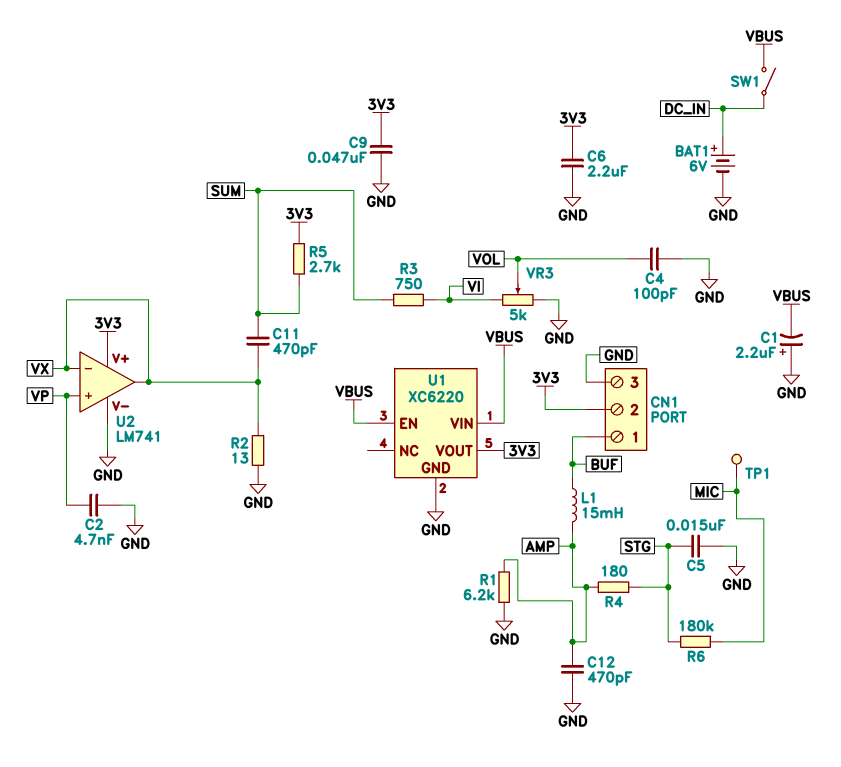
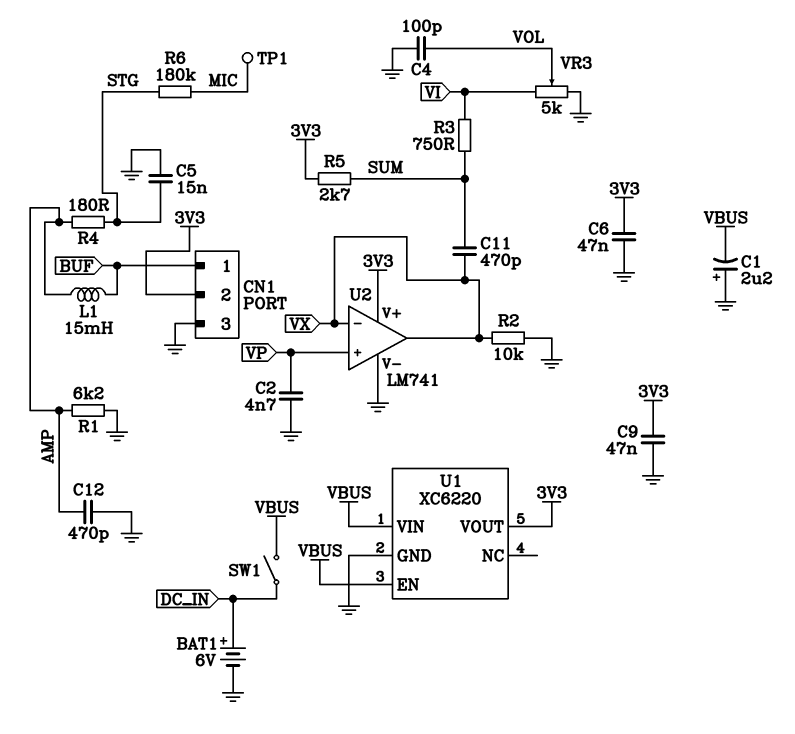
C6: 2.2uF (3V3, GND) -> 47nF (3V3, GND)
R2: 13 (GND, VX) -> 10k (GND, VX)

